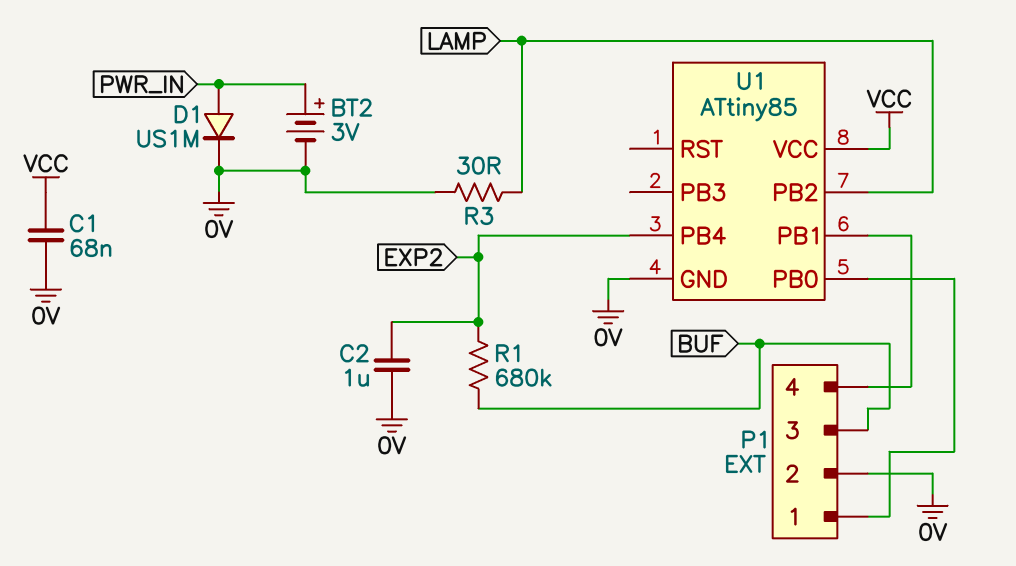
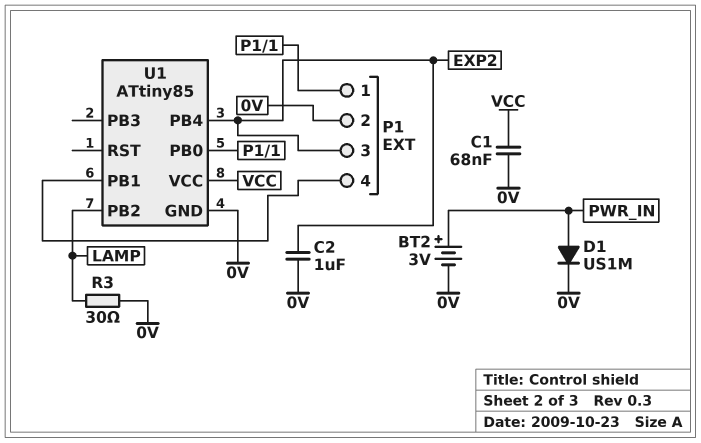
P1 pin 3: BUF -> EXP2
R1: 680k (BUF, EXP2) -> none

